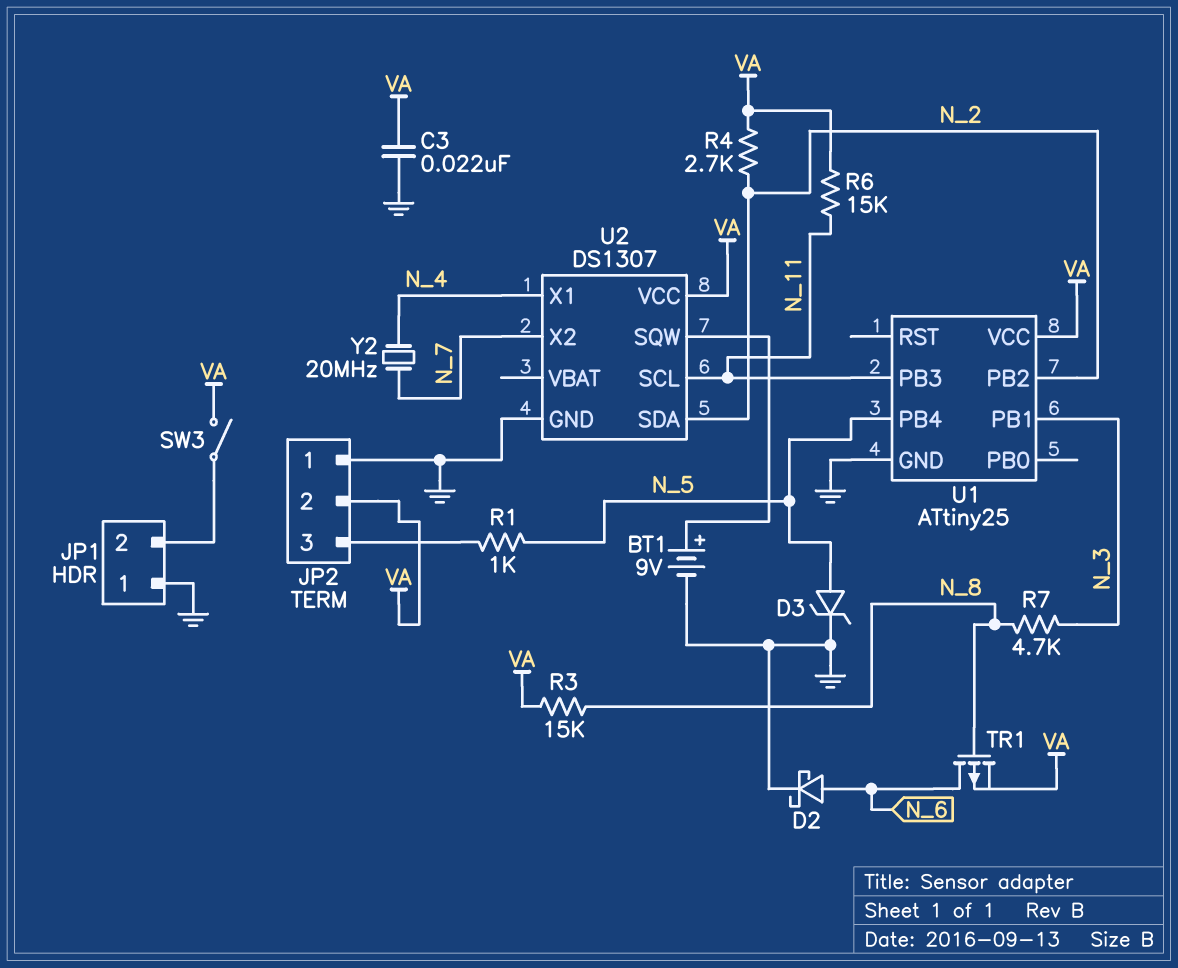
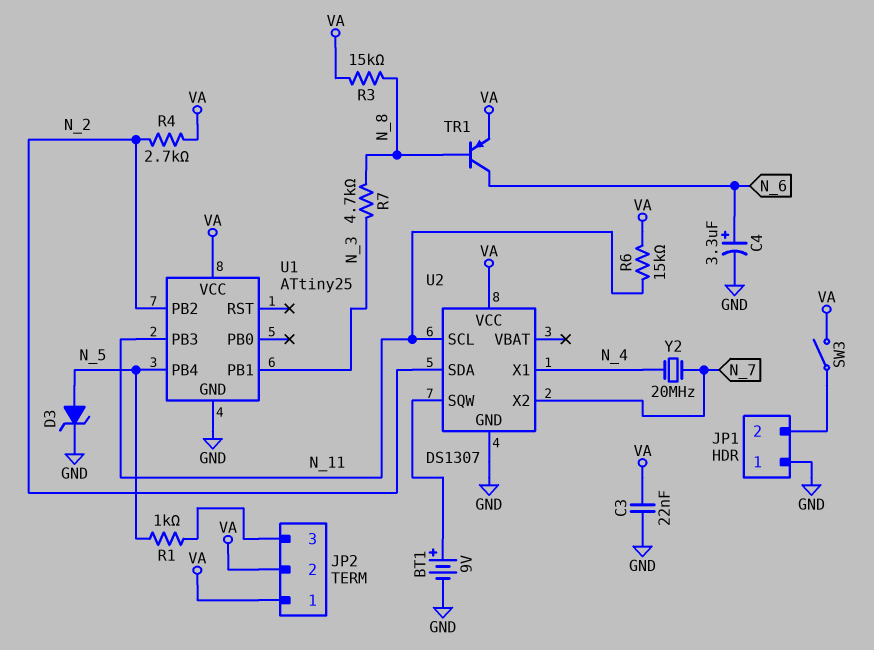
C4: none -> 3.3uF (plus N_6, minus GND)
D2: schottky (A N_6, K GND) -> none
JP2 pin 1: GND -> VA
TR1: PMOS (G N_8, D N_6, S VA) -> PNP (B N_8, C N_6, E VA)

